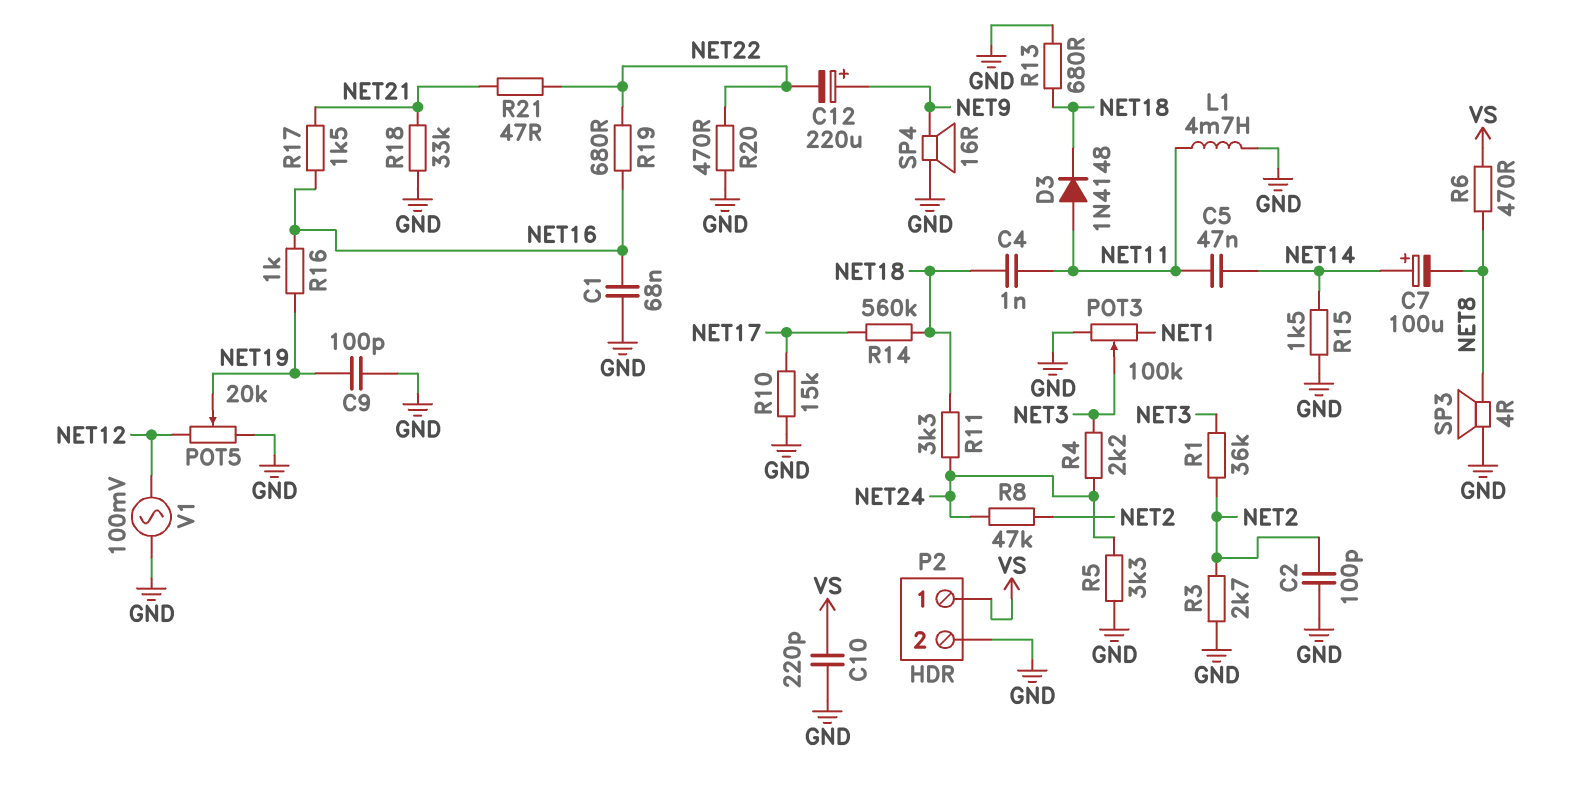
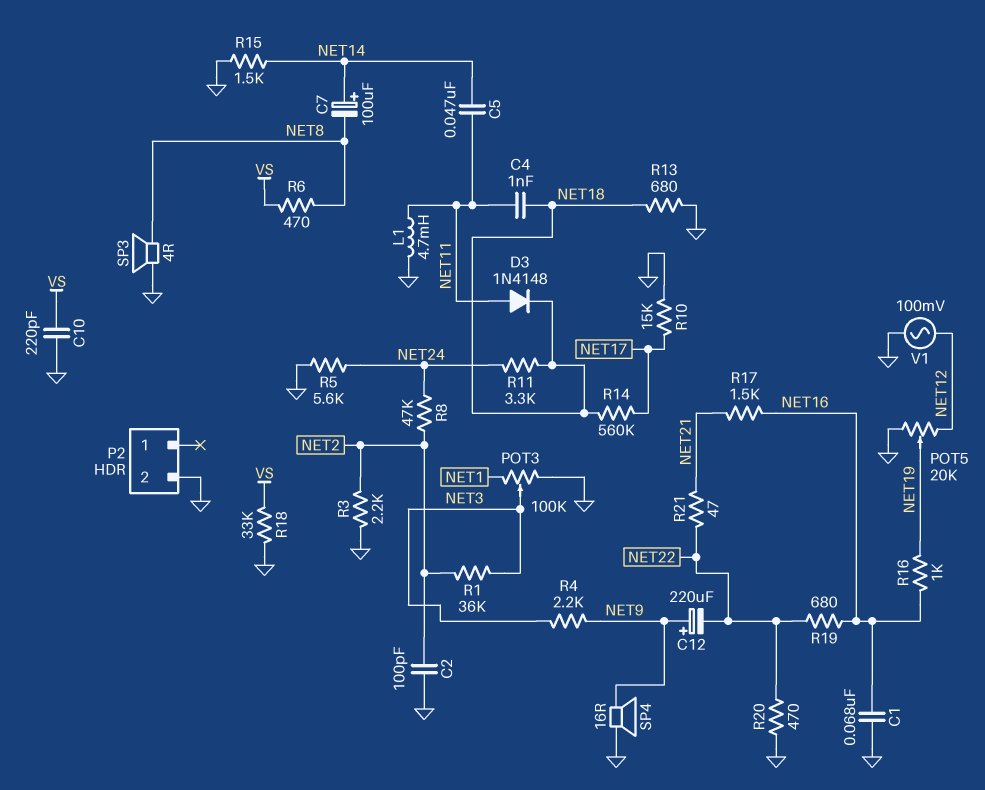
C9: 100pF (GND, NET19) -> none
P2 pin 1: VS -> none
R3: 2.7k (GND, NET2) -> 2.2k (GND, NET2)
R4: 2.2k (NET3, NET24) -> 2.2k (NET3, NET9)
R5: 3.3k (GND, NET24) -> 5.6k (GND, NET24)
R18: 33k (GND, NET21) -> 33k (GND, VS)

